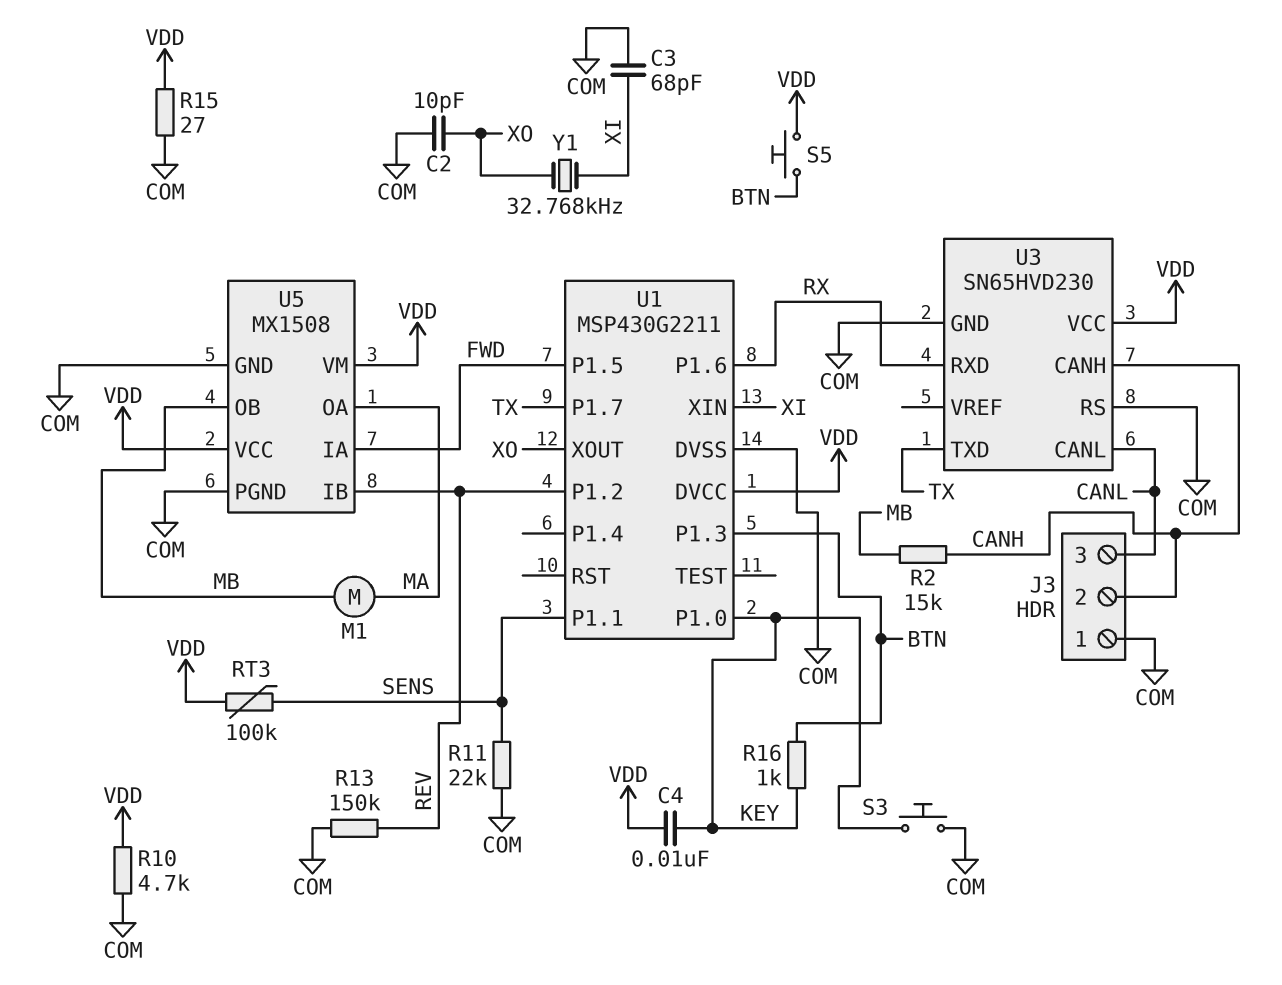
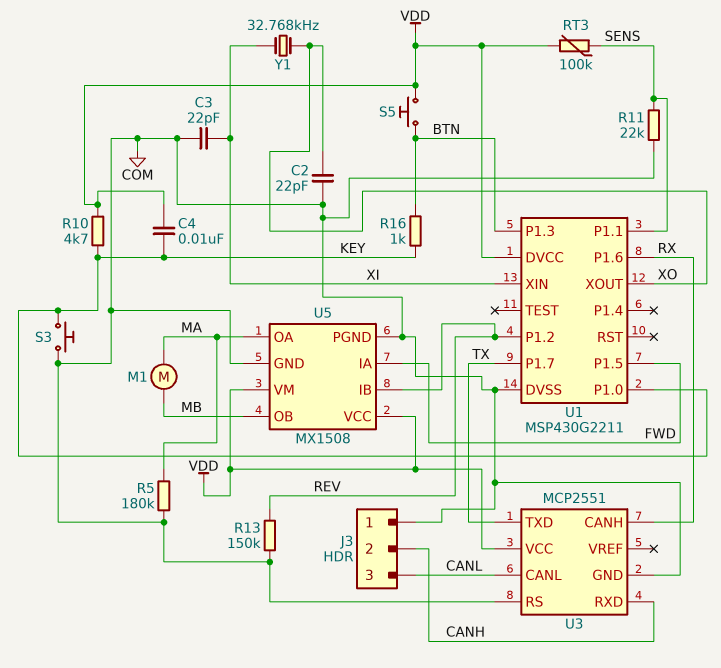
C2: 10pF (COM, XO) -> 22pF (COM, XO)
C3: 68pF (COM, XI) -> 22pF (COM, XI)
R2: 15k (CANH, MB) -> none
R5: none -> 180k (COM, MA)
R10: 4.7k (COM, VDD) -> 4.7k (KEY, VDD)
R15: 27 (COM, VDD) -> none
U3: SN65HVD230 -> MCP2551
U3 pin CANH: CANH -> RX
U3 pin RXD: RX -> CANH

